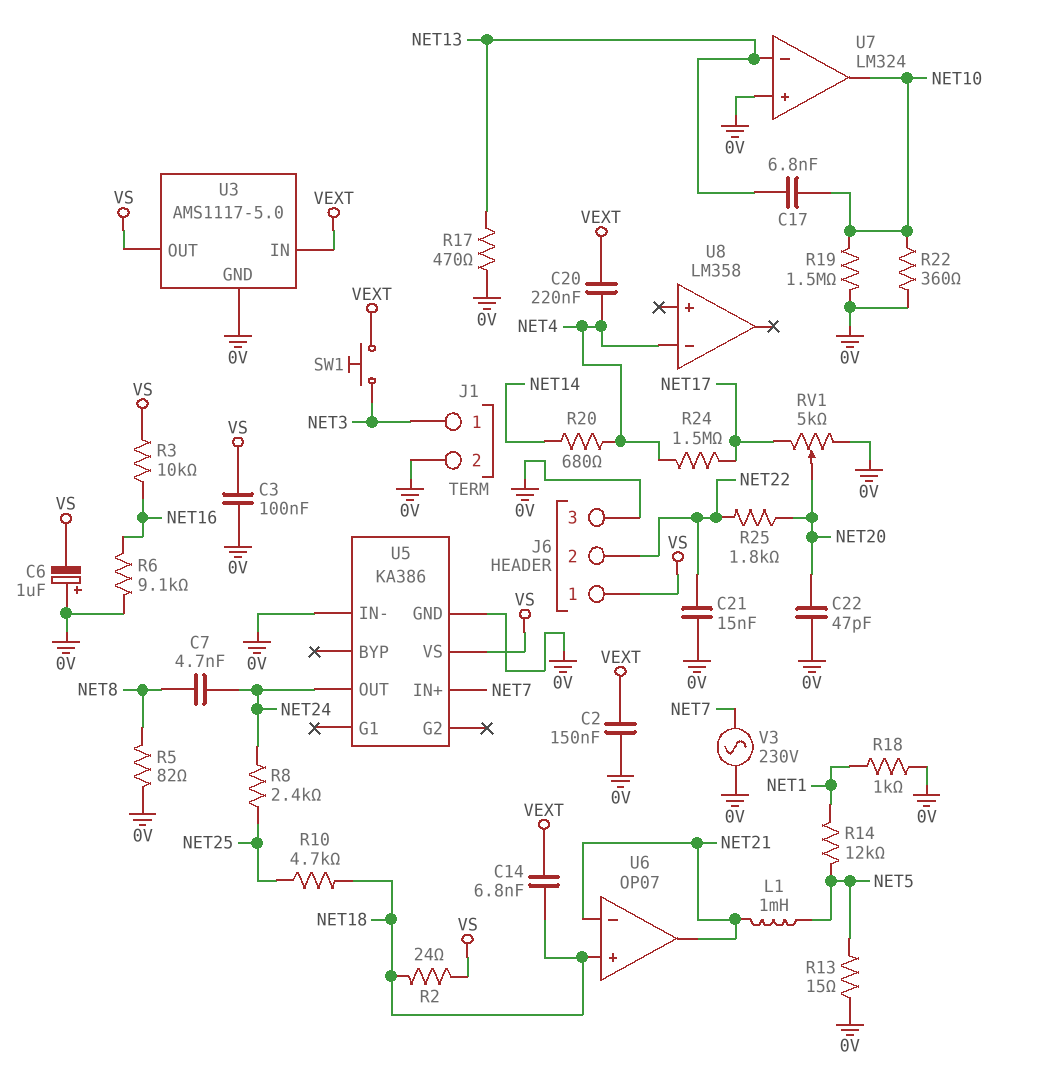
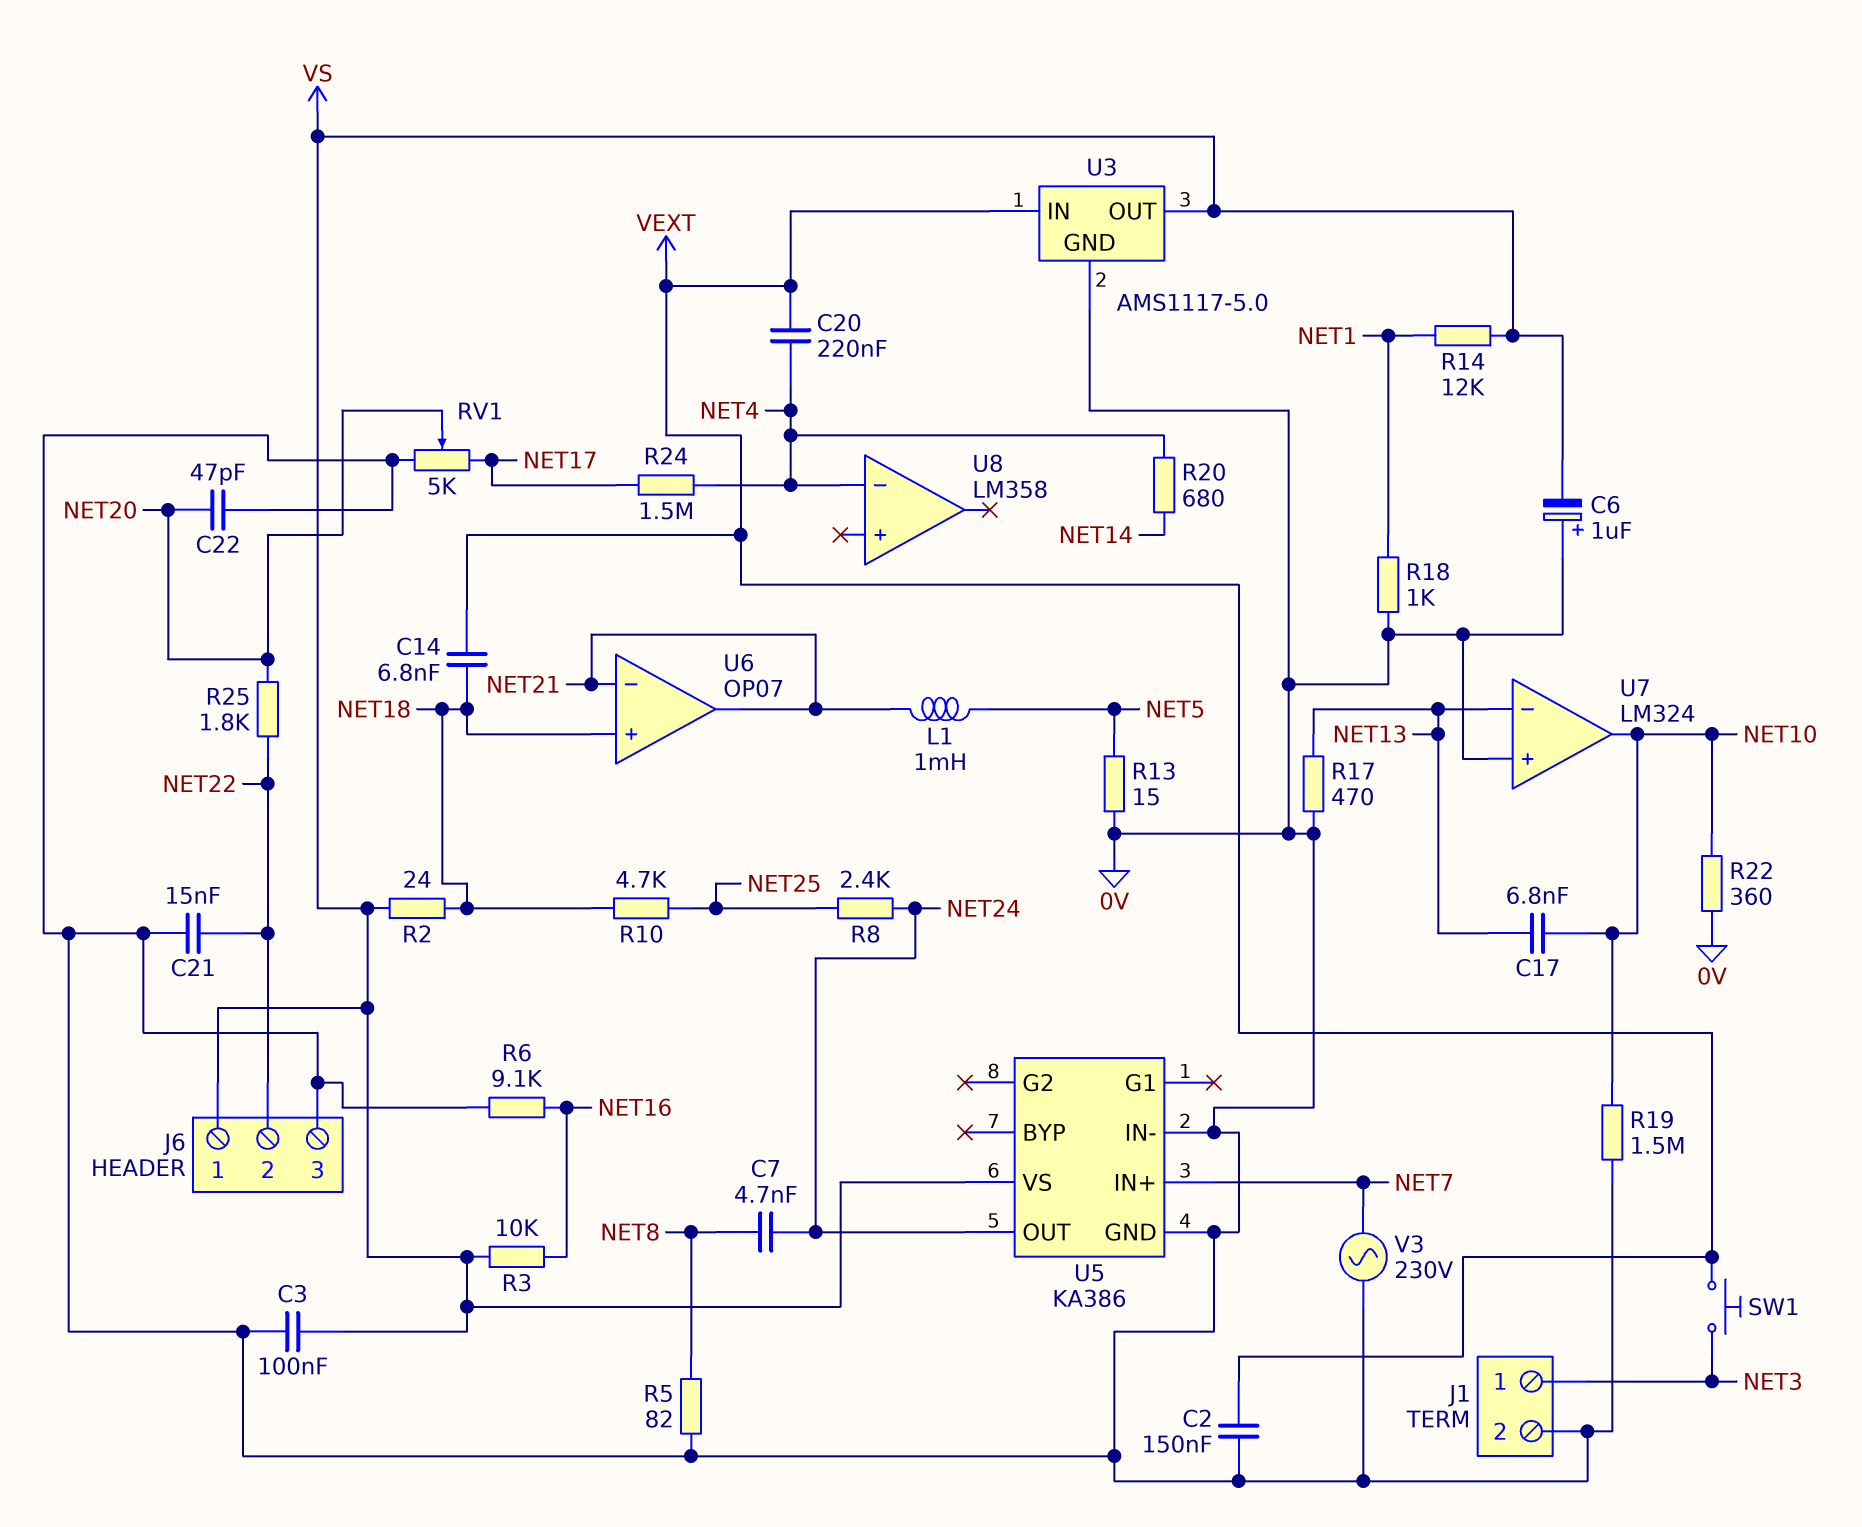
R14: 12k (NET1, NET5) -> 12k (NET1, VS)

